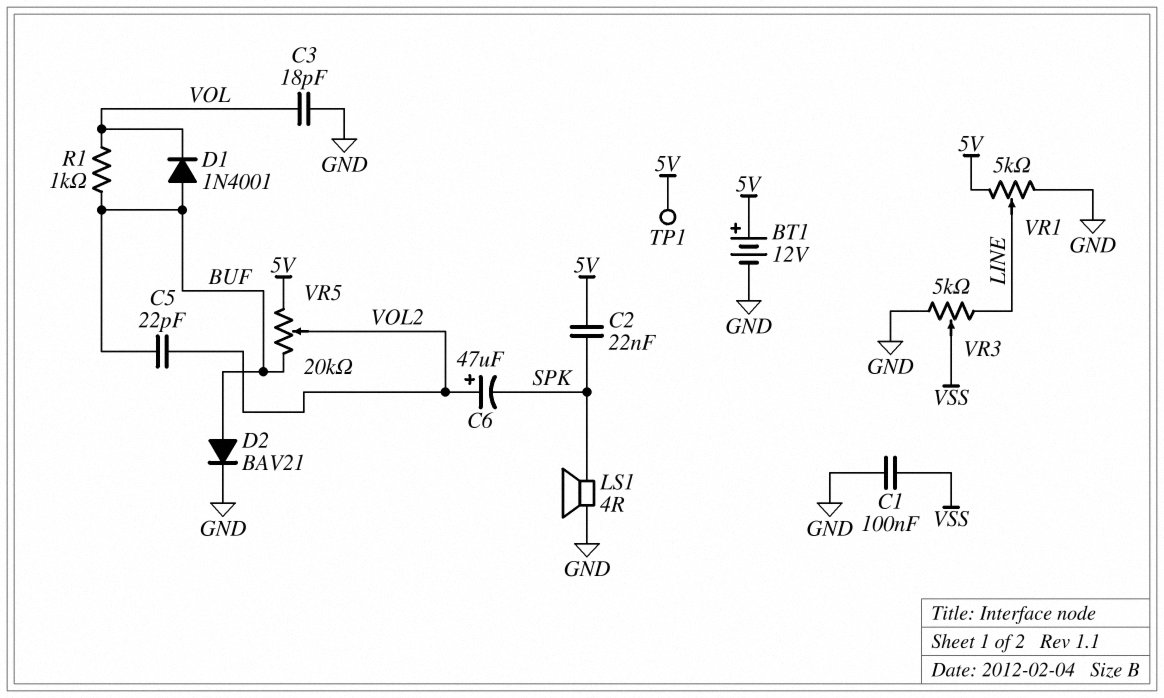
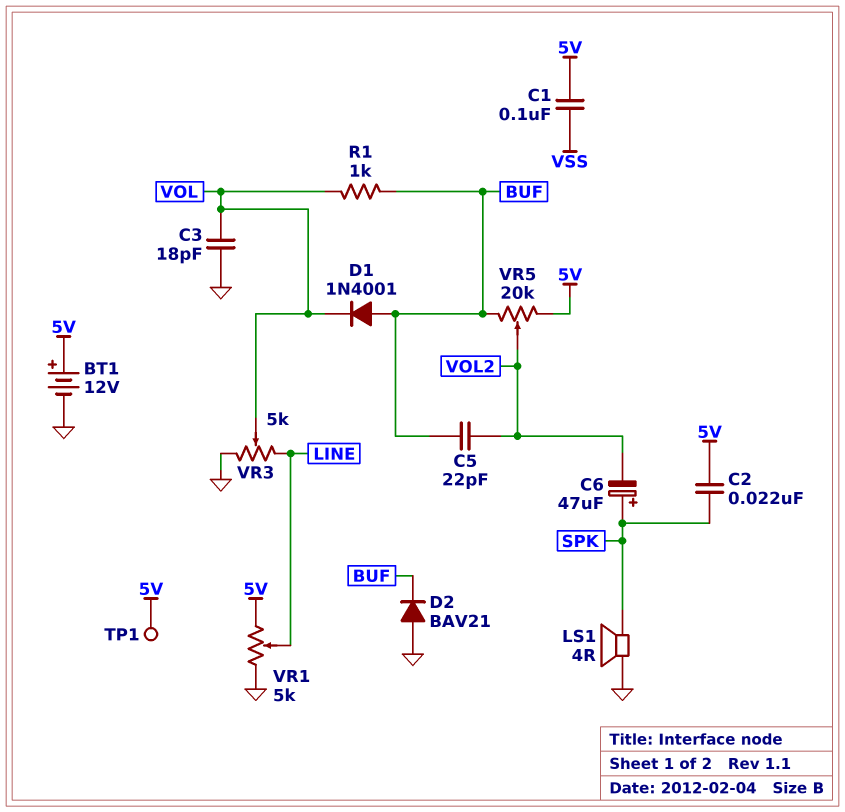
C1: 100nF (GND, VSS) -> 100nF (5V, VSS)
C6: 47uF (plus VOL2, minus SPK) -> 47uF (plus SPK, minus VOL2)
D2: diode BAV21 (A BUF, K GND) -> diode BAV21 (A GND, K BUF)
VR3: 5k (GND, LINE, wiper VSS) -> 5k (GND, LINE, wiper VOL)

